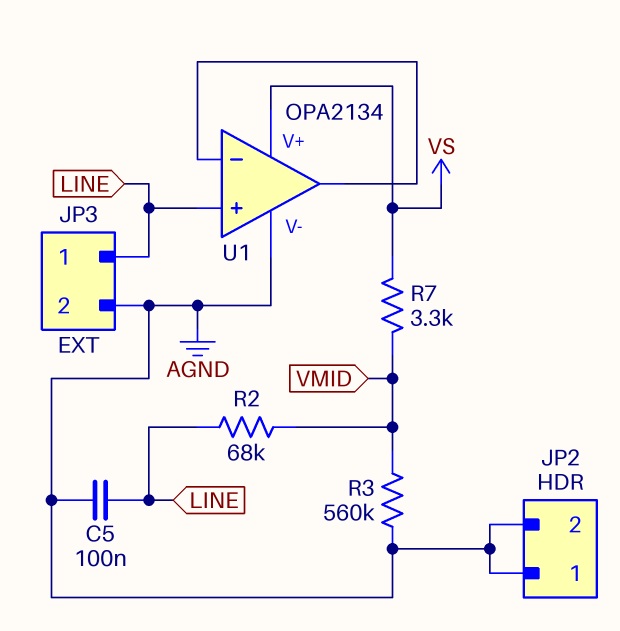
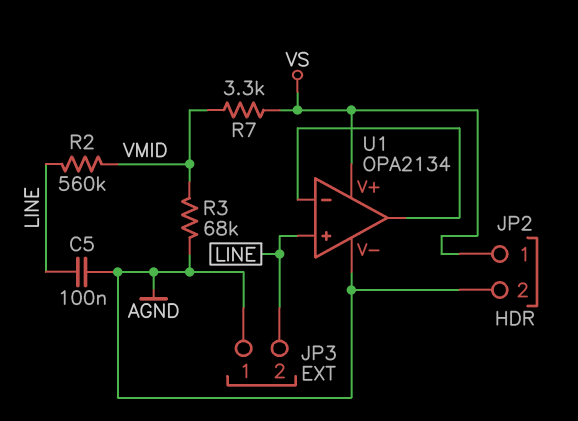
JP2 pin 1: AGND -> VS
JP3 pin 1: LINE -> AGND
JP3 pin 2: AGND -> LINE
R2: 68k (LINE, VMID) -> 560k (LINE, VMID)
R3: 560k (AGND, VMID) -> 68k (AGND, VMID)

